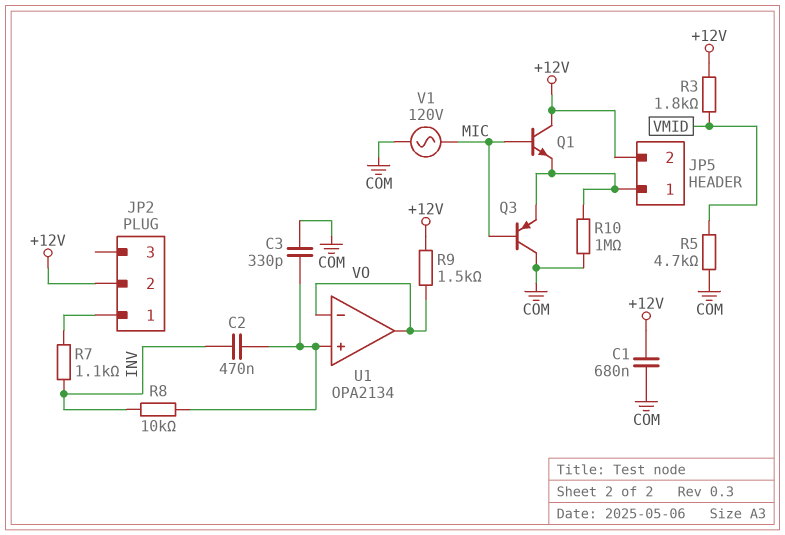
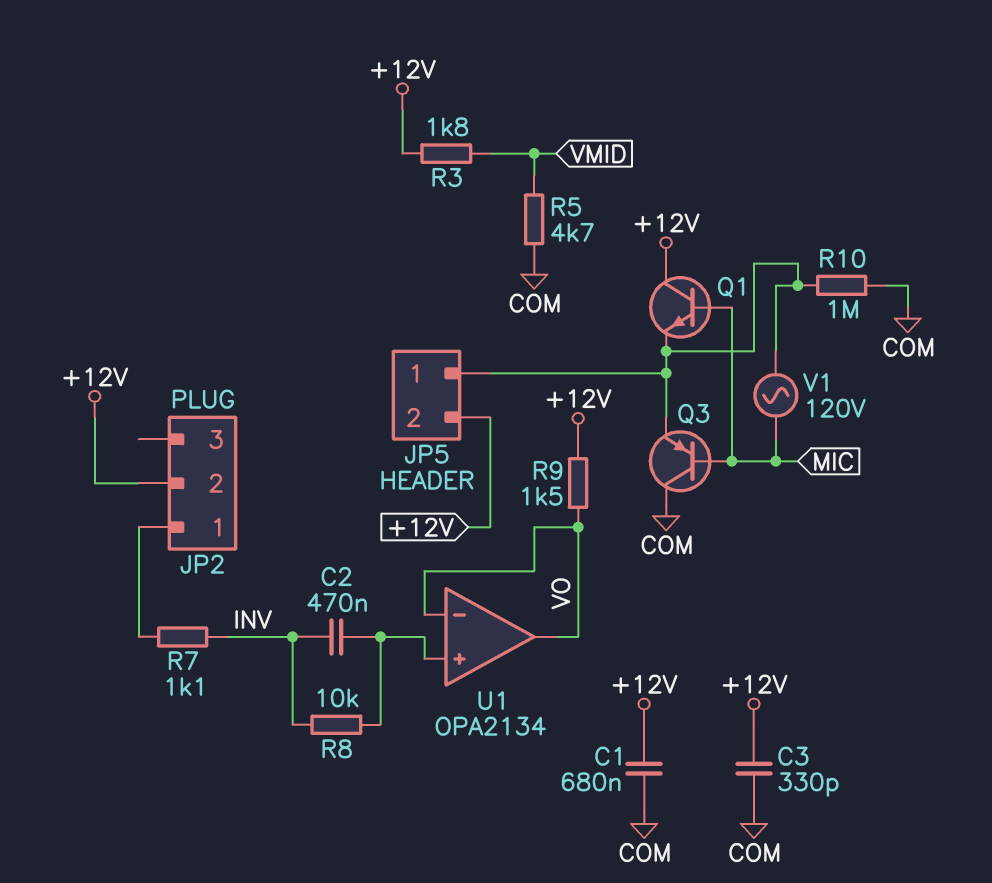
C3: 330pF (COM, U1/in+) -> 330pF (+12V, COM)
V1: AC 120V (COM, MIC) -> AC 120V (JP5/1, MIC)

